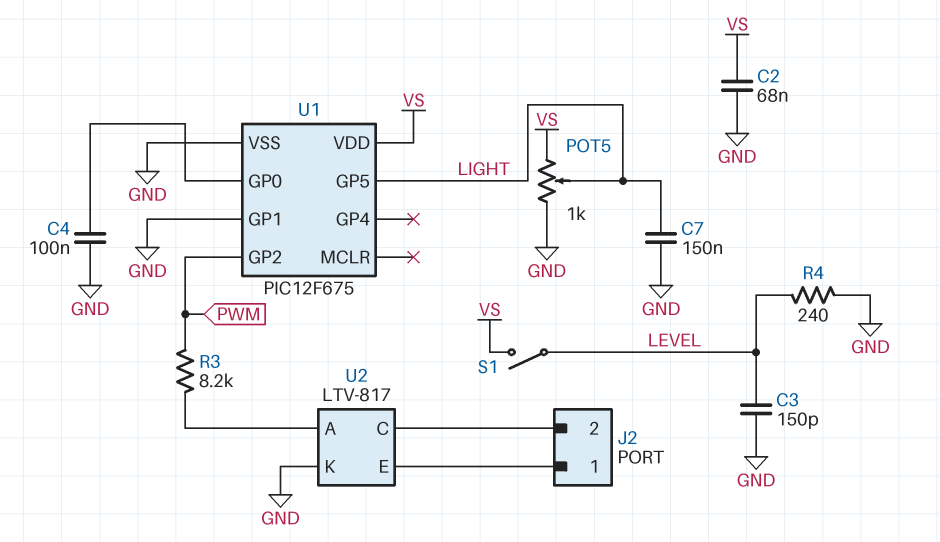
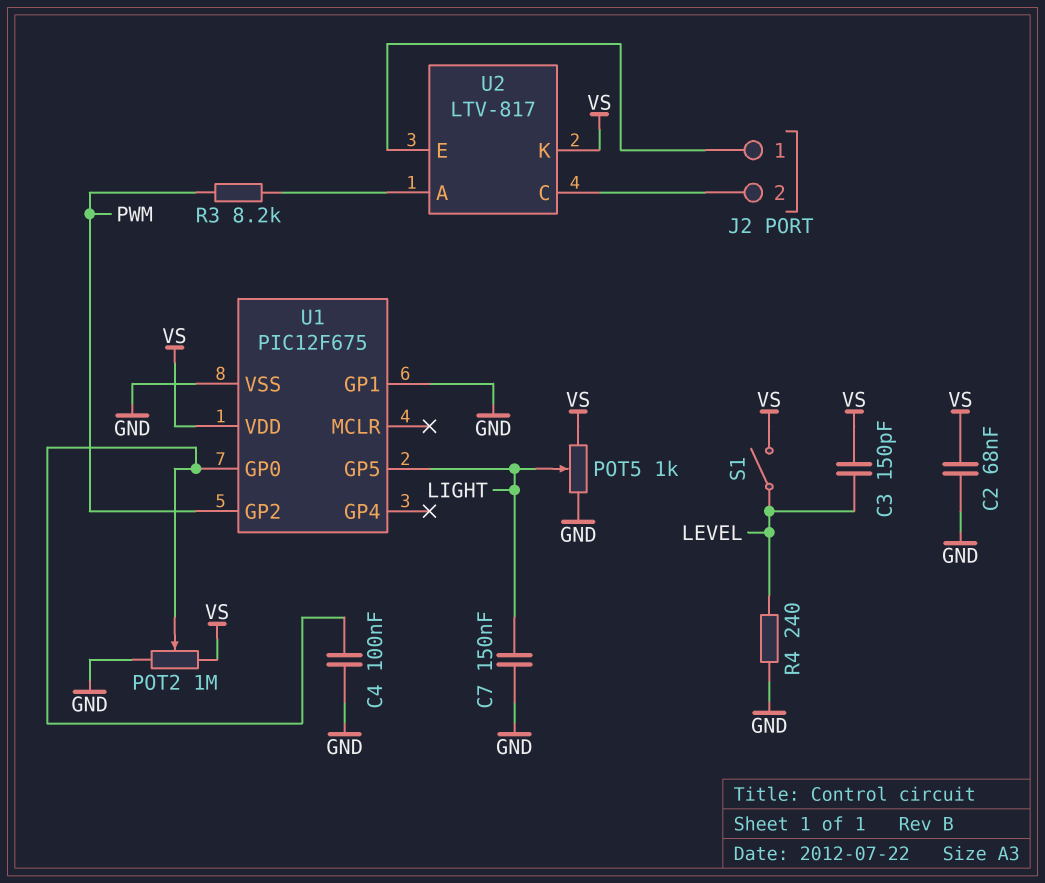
C3: 150pF (GND, LEVEL) -> 150pF (LEVEL, VS)
POT2: none -> 1M (GND, VS, wiper U1/GP0)
U2 pin K: GND -> VS

